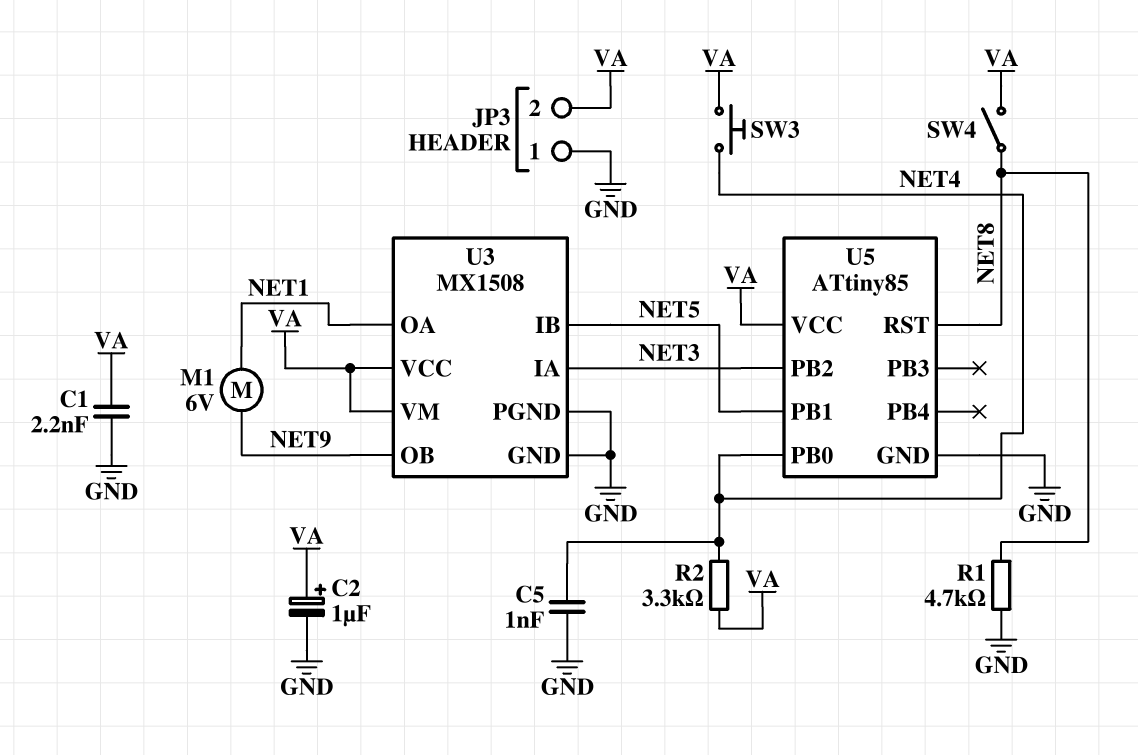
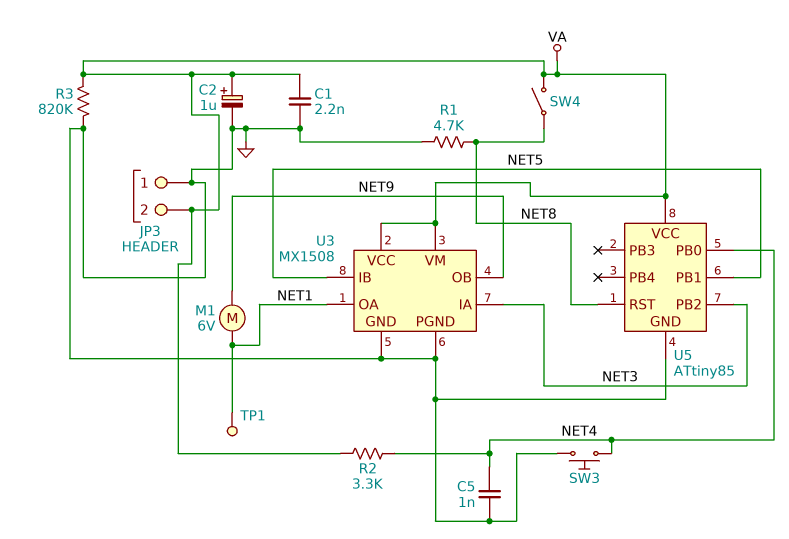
R3: none -> 820k (GND, VA)
SW3: button (NET4, VA) -> button (GND, NET4)
TP1: none -> test point (NET1)

